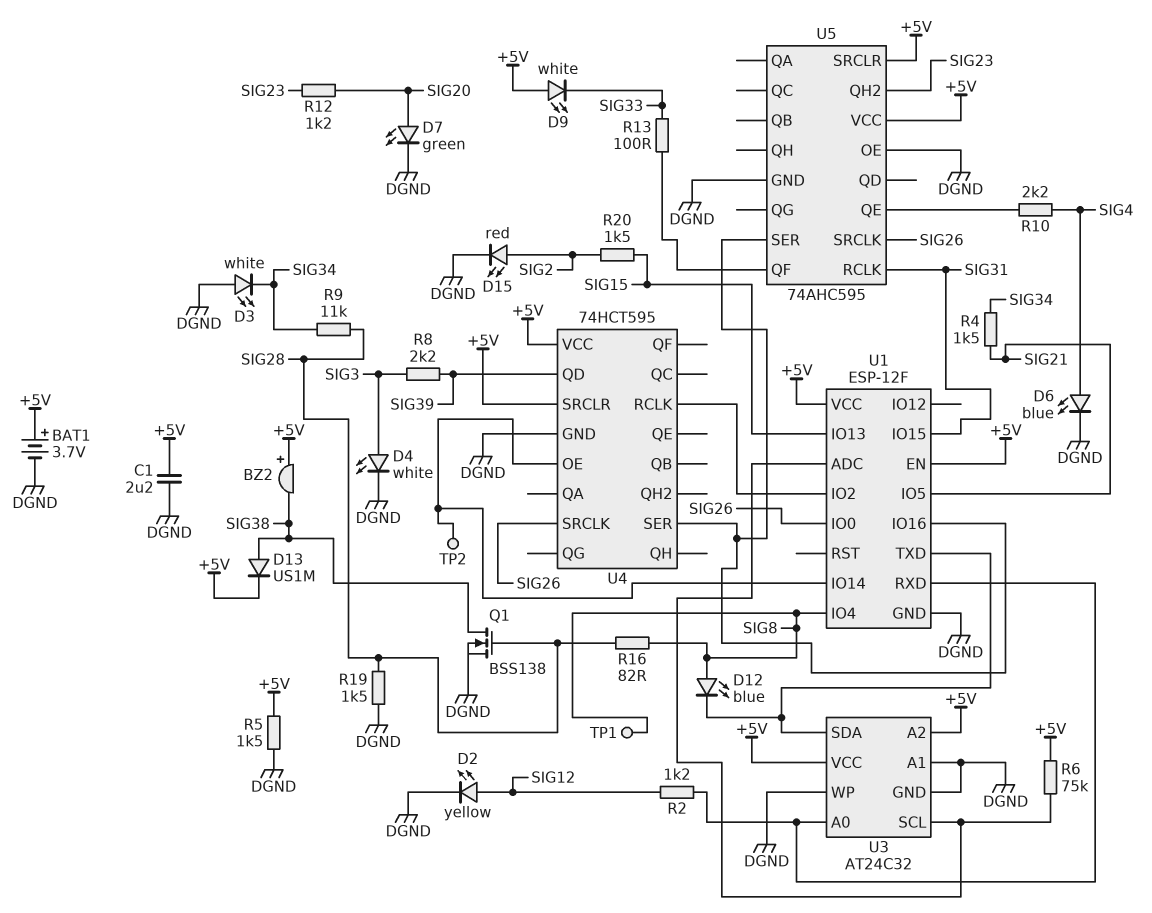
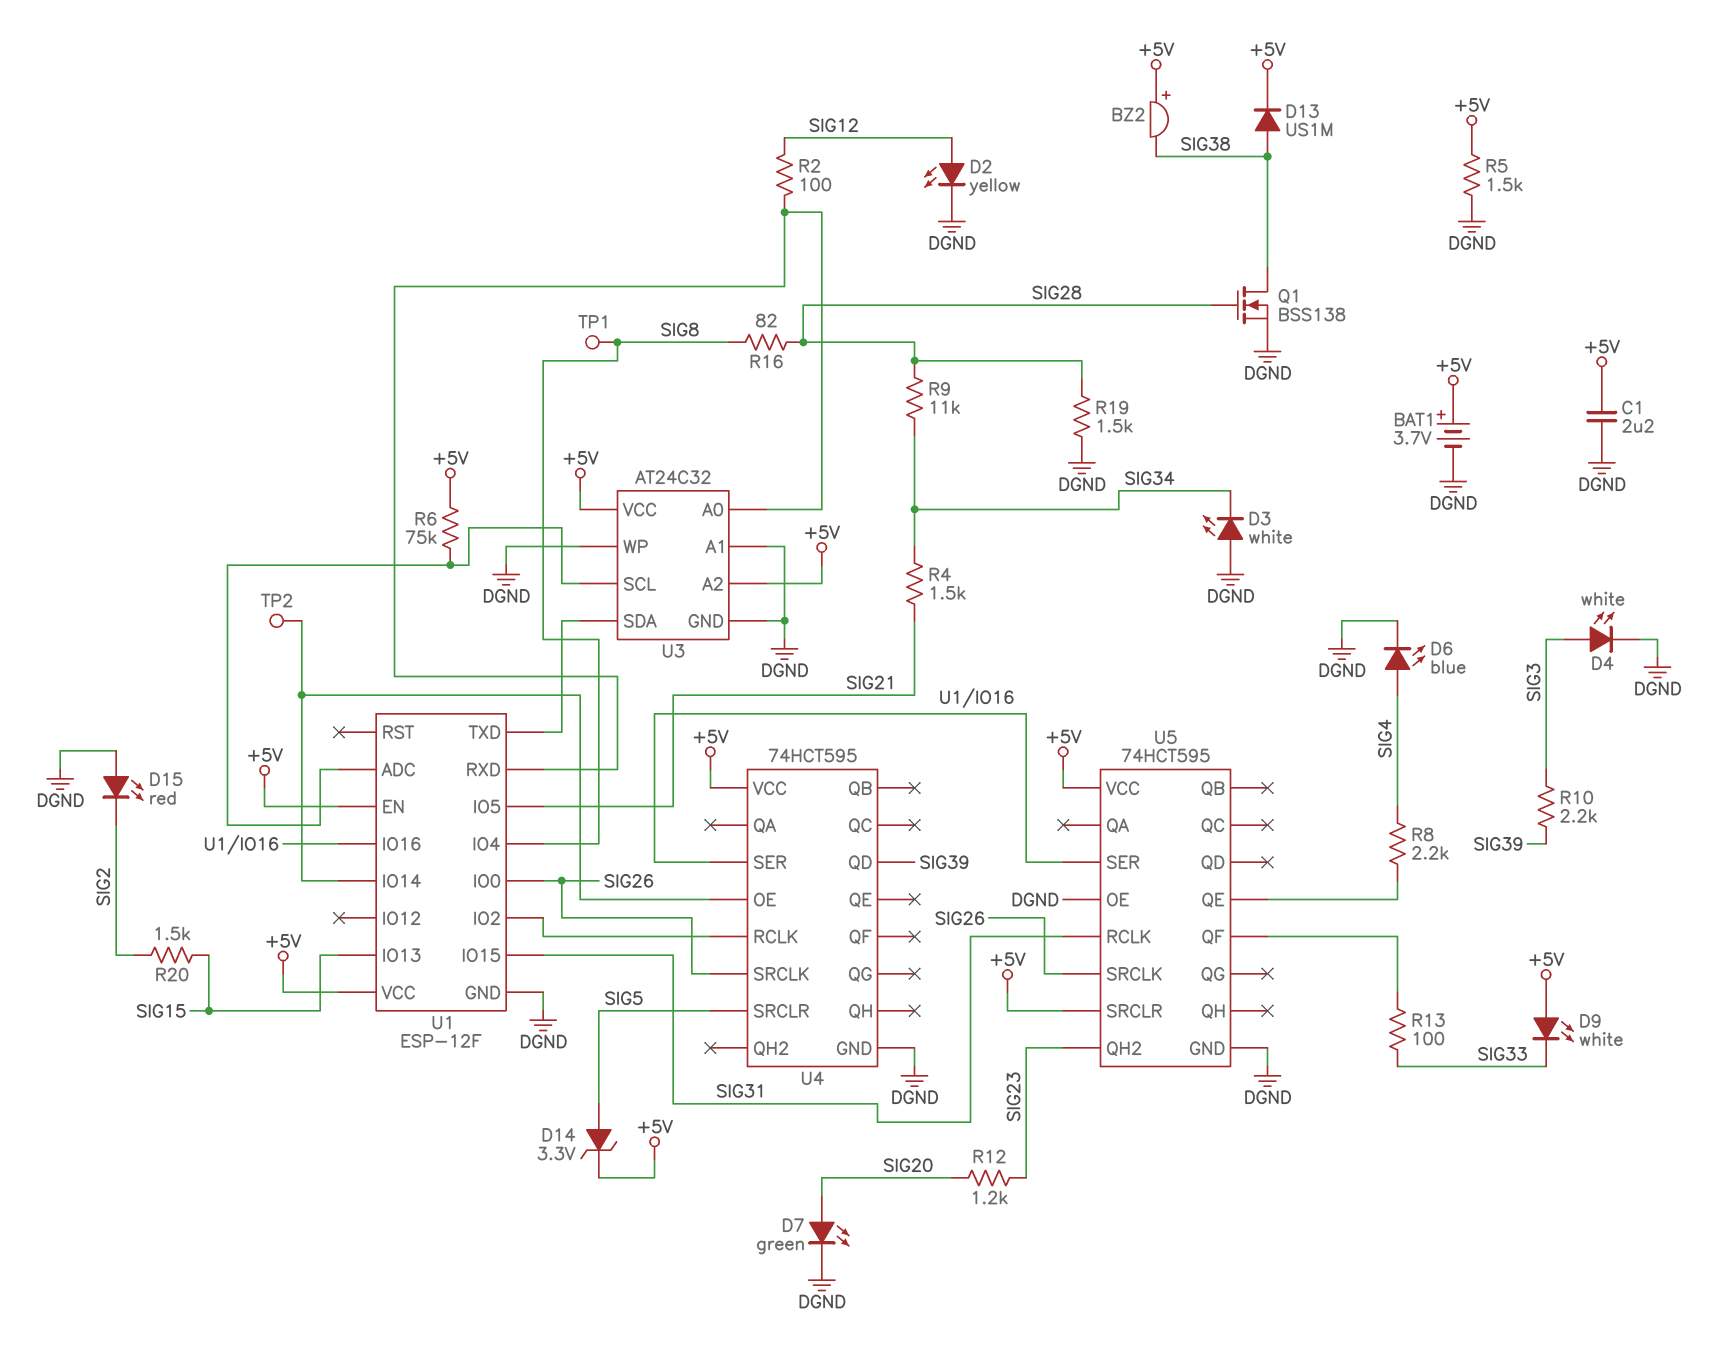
D12: LED blue (A SIG8, K U1/TXD) -> none
D14: none -> zener 3.3V (A SIG5, K +5V)
D15: LED red (A SIG2, K DGND) -> LED red (A DGND, K SIG2)
R2: 1.2k (SIG12, U1/RXD) -> 100 (SIG12, U1/RXD)
R8: 2.2k (SIG3, SIG39) -> 2.2k (SIG4, U5/QE)
R10: 2.2k (SIG4, U5/QE) -> 2.2k (SIG3, SIG39)
U4 pin SRCLR: +5V -> SIG5
U5: 74AHC595 -> 74HCT595

